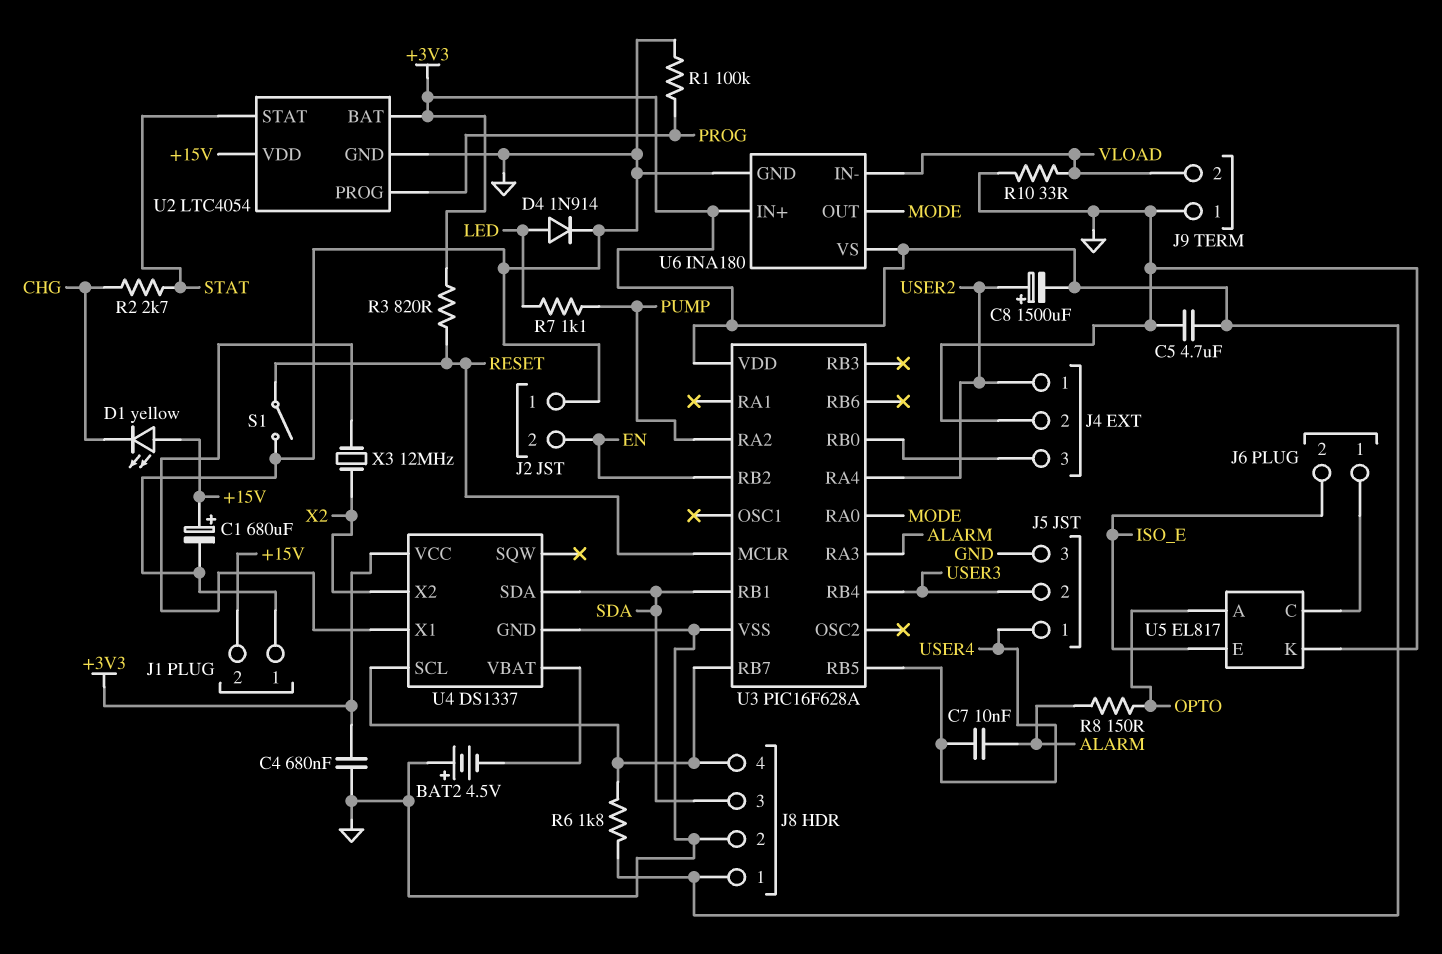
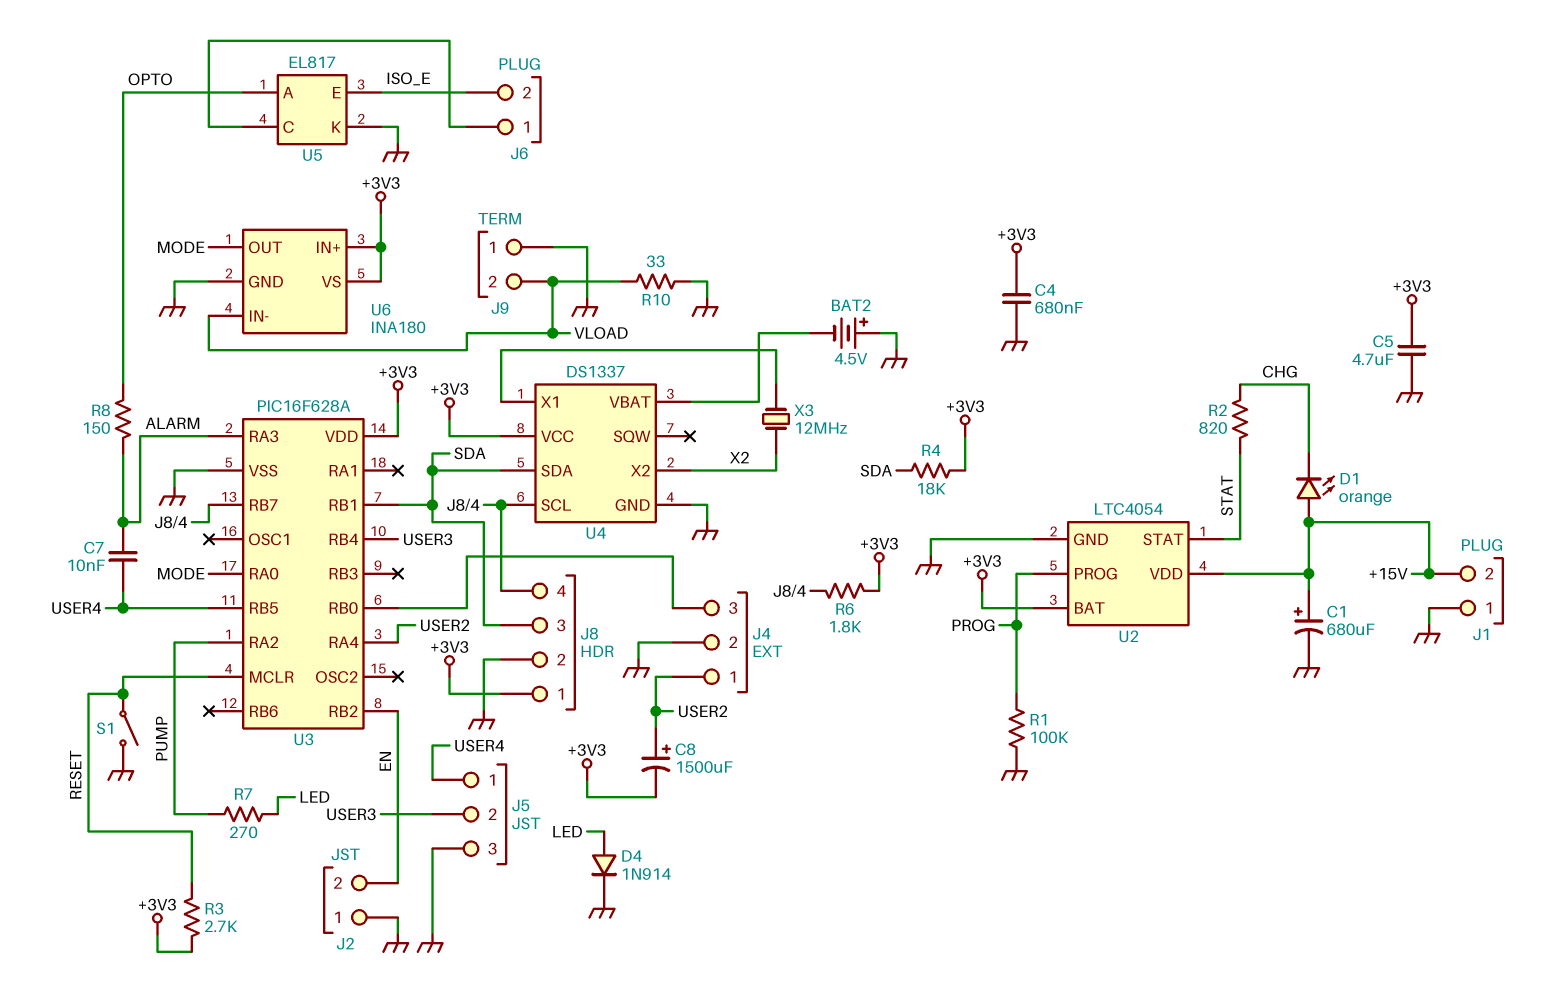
D1: LED yellow (A +15V, K CHG) -> LED orange (A +15V, K CHG)
R2: 2.7k (CHG, STAT) -> 820 (CHG, STAT)
R3: 820 (+3V3, RESET) -> 2.7k (+3V3, RESET)
R4: none -> 18k (+3V3, SDA)
R7: 1.1k (LED, PUMP) -> 270 (LED, PUMP)

